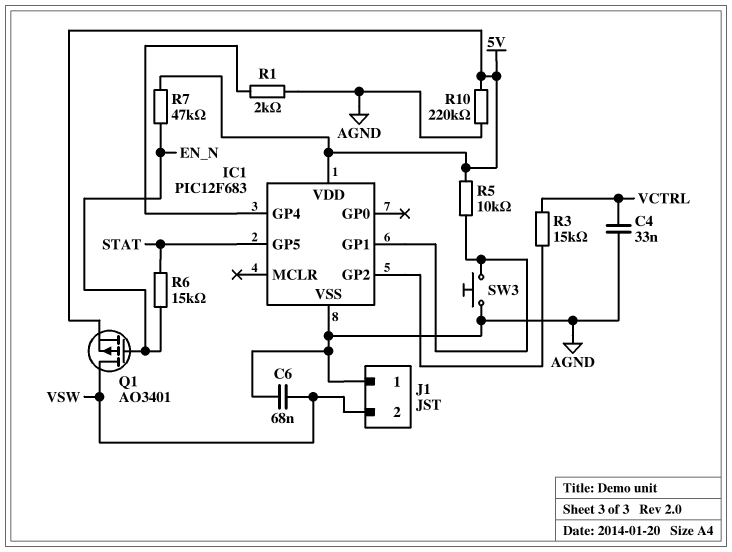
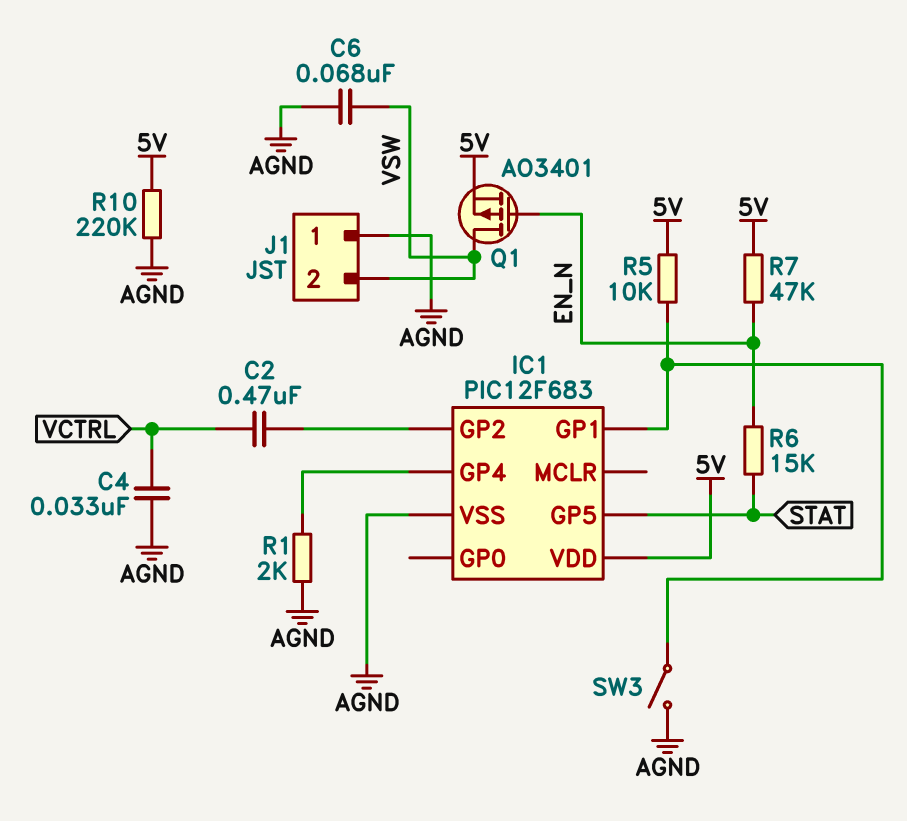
C2: none -> 470nF (IC1/GP2, VCTRL)
R3: 15k (IC1/GP2, VCTRL) -> none
SW3: button (AGND, IC1/GP1) -> switch (AGND, IC1/GP1)

